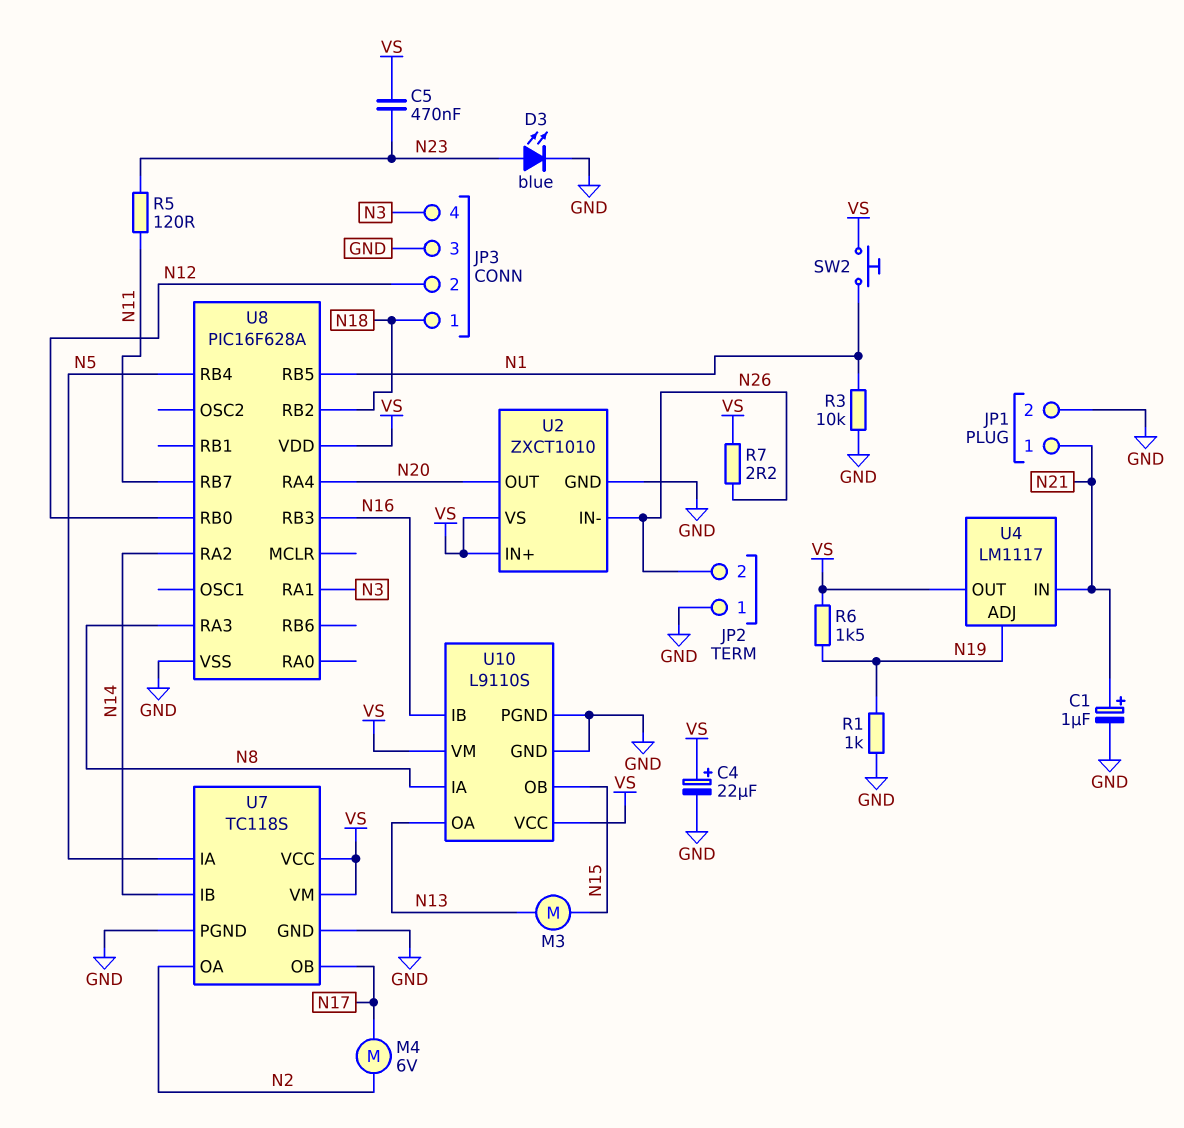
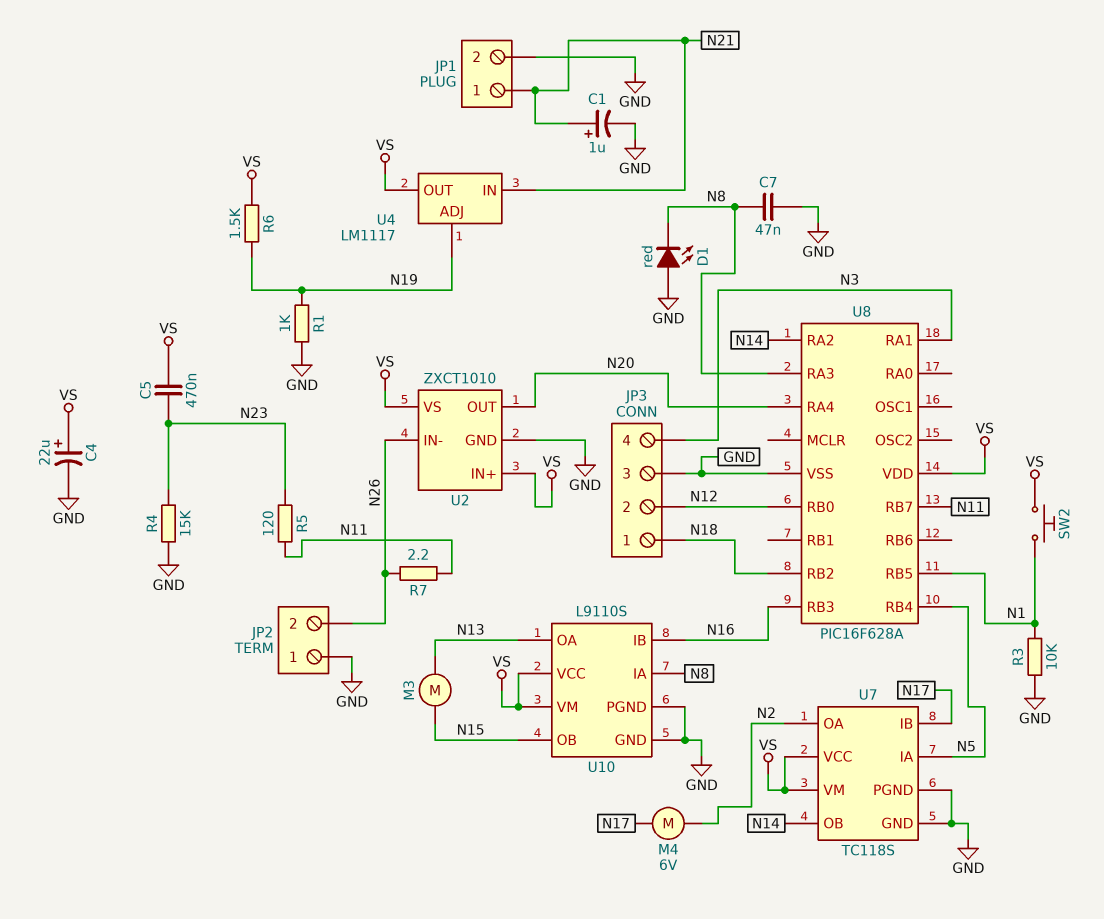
C7: none -> 47nF (GND, N8)
D1: none -> LED red (A GND, K N8)
D3: LED blue (A N23, K GND) -> none
R4: none -> 15k (GND, N23)
R7: 2.2 (N26, VS) -> 2.2 (N11, N26)
U7 pin IB: N14 -> N17
U7 pin OB: N17 -> N14

